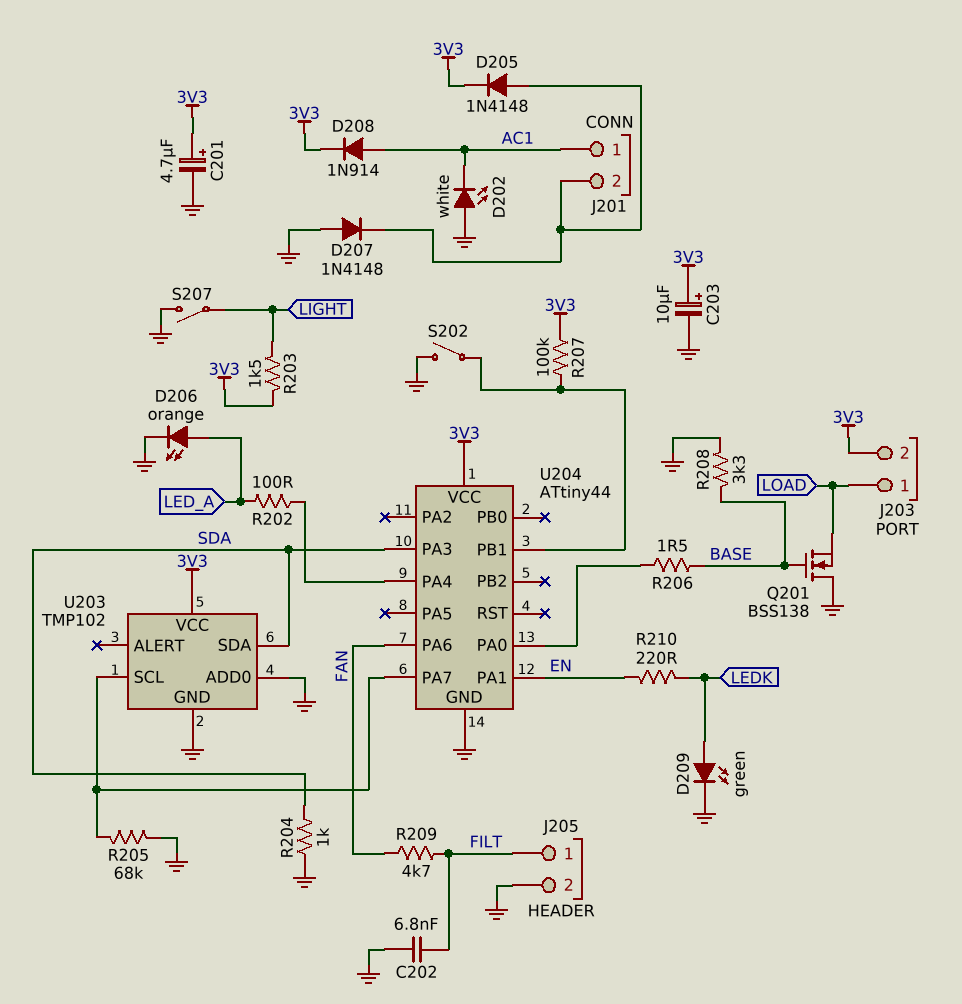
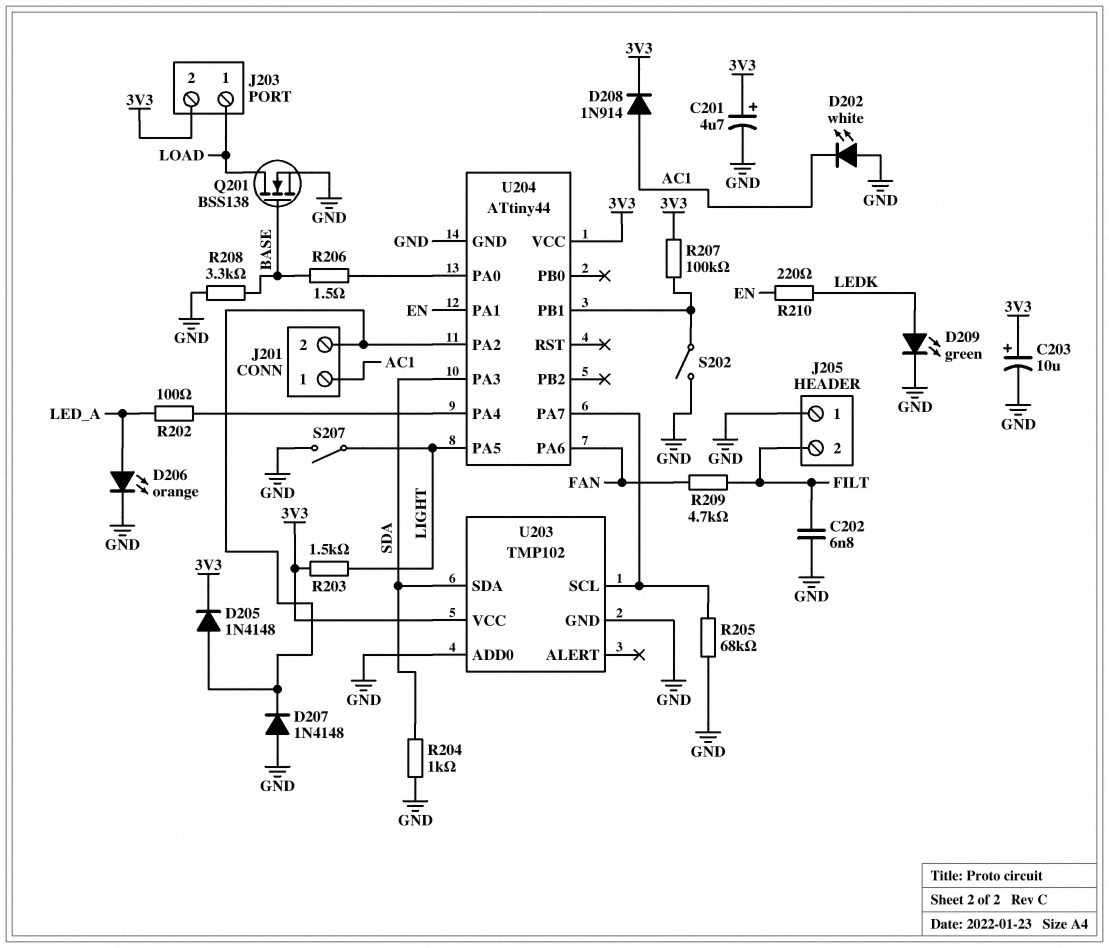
J205 pin 1: FILT -> GND
J205 pin 2: GND -> FILT
Q201: NMOS BSS138 (G BASE, D GND, S LOAD) -> NMOS BSS138 (G BASE, D LOAD, S GND)
U204 pin PA2: none -> J201/2
U204 pin PA5: none -> LIGHT

